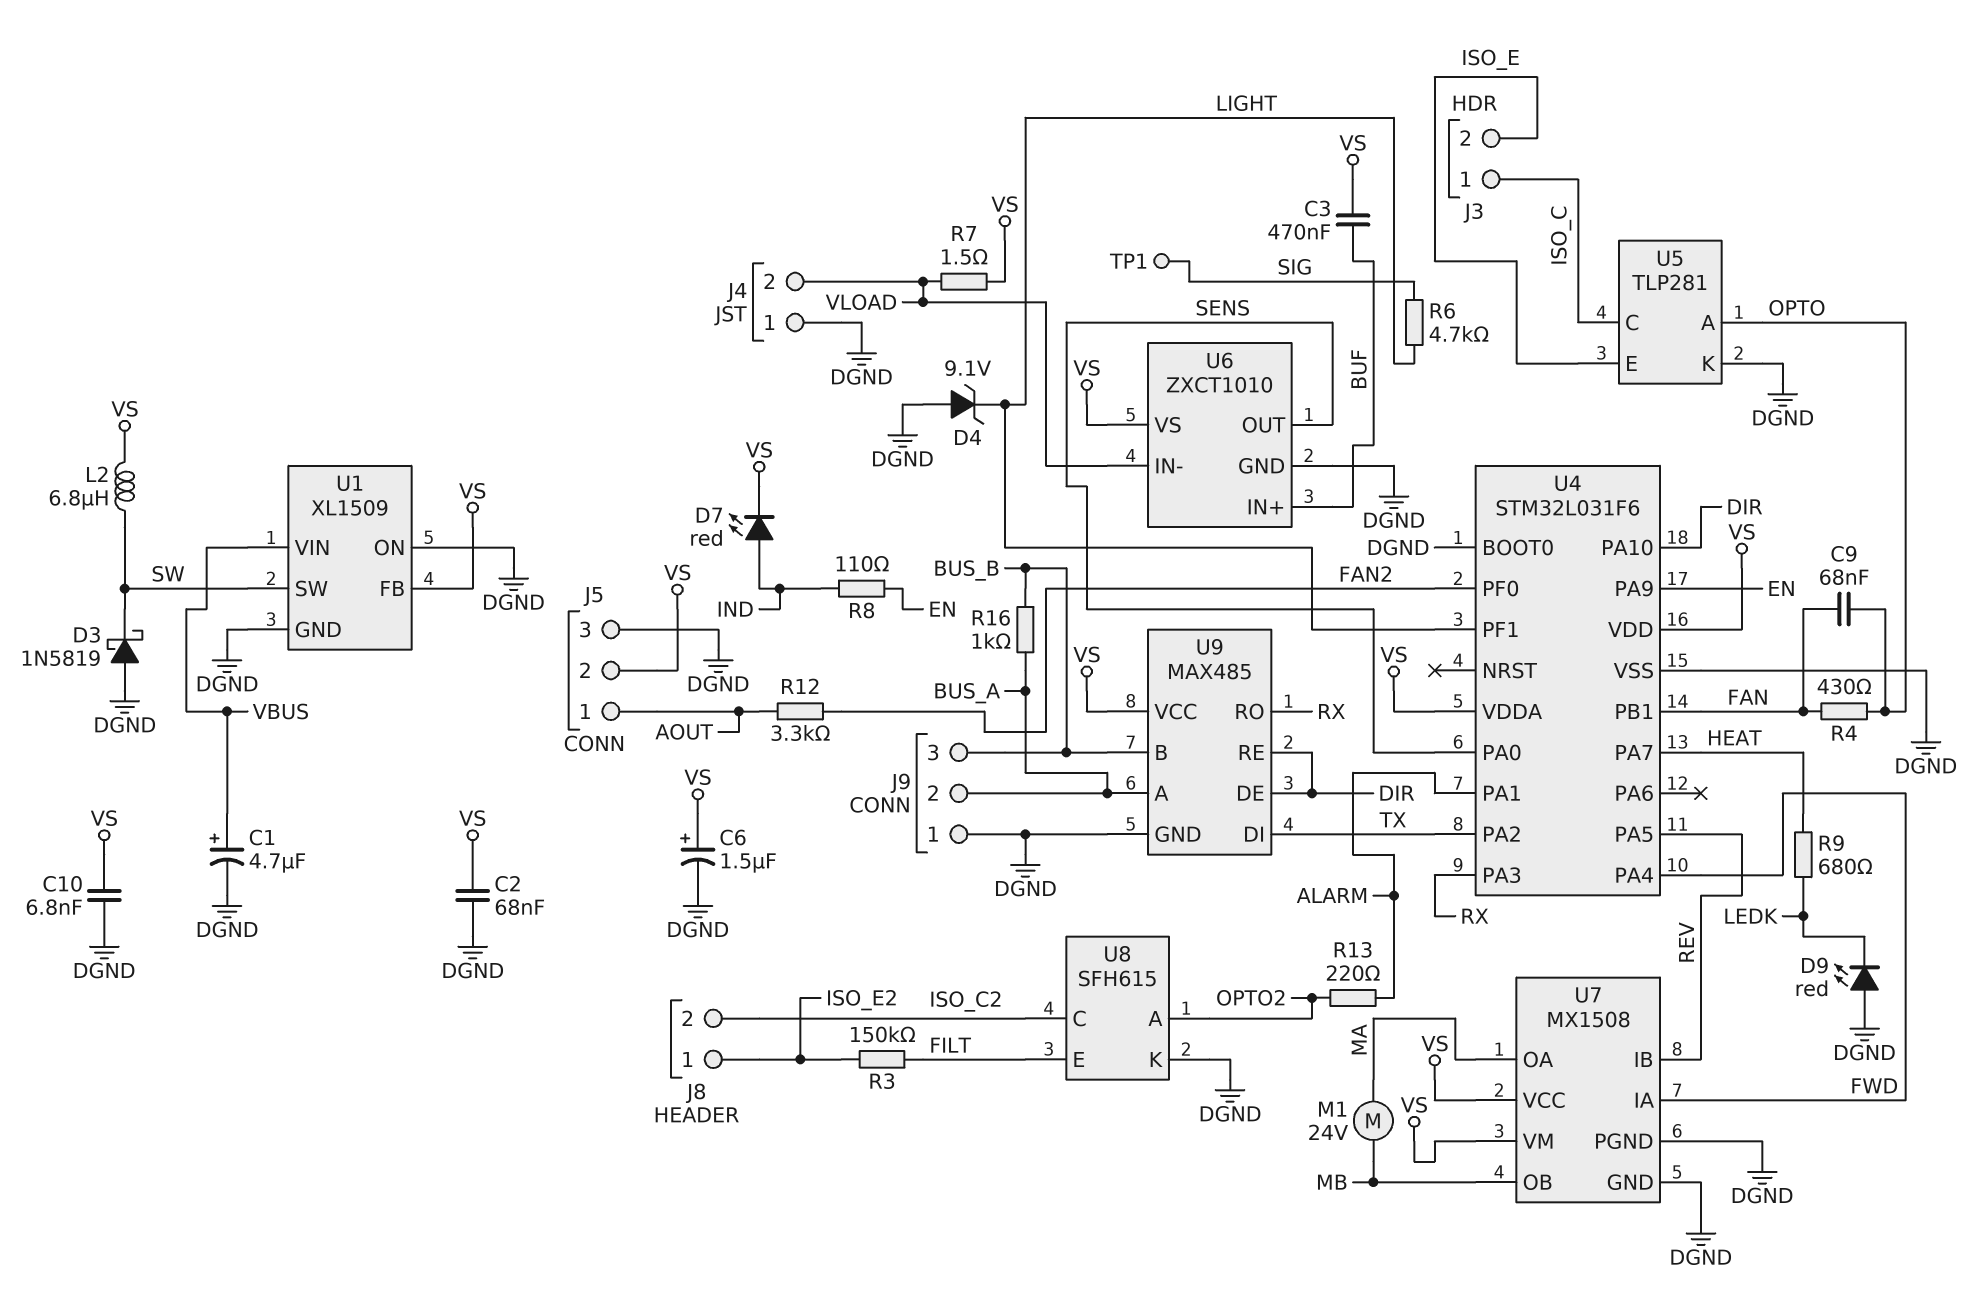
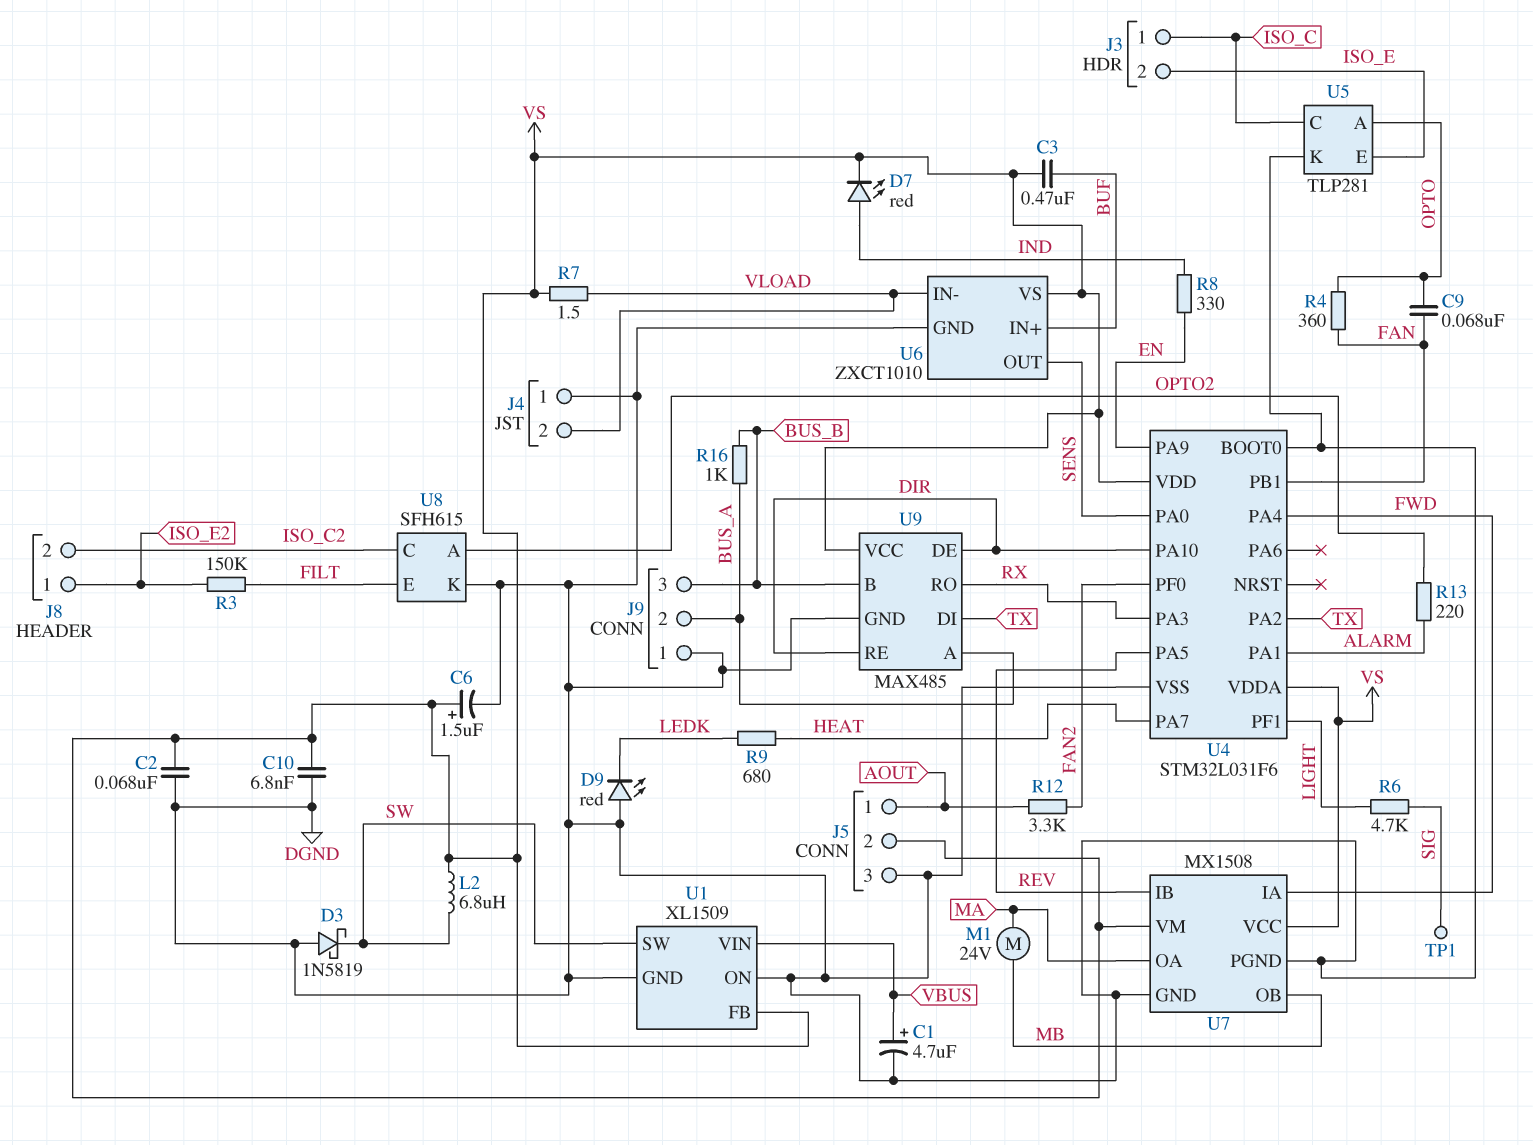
D4: zener 9.1V (A DGND, K LIGHT) -> none
R4: 430 (FAN, OPTO) -> 360 (FAN, OPTO)
R8: 110 (EN, IND) -> 330 (EN, IND)

